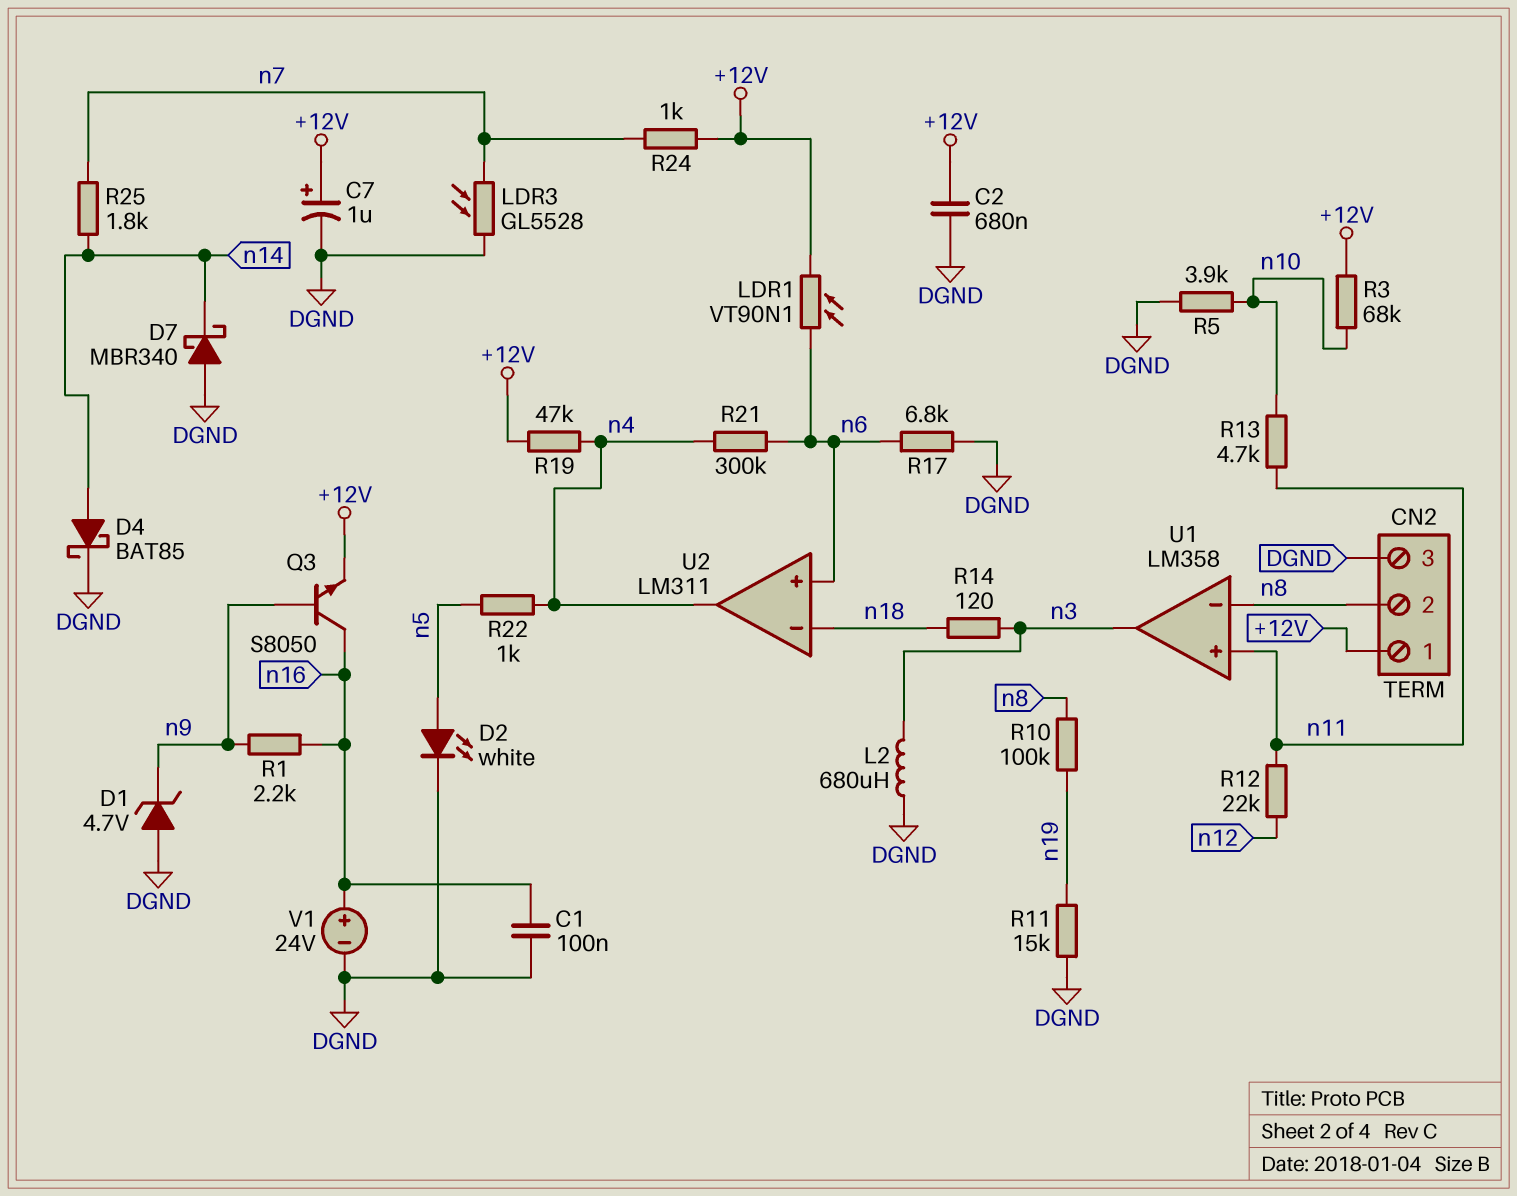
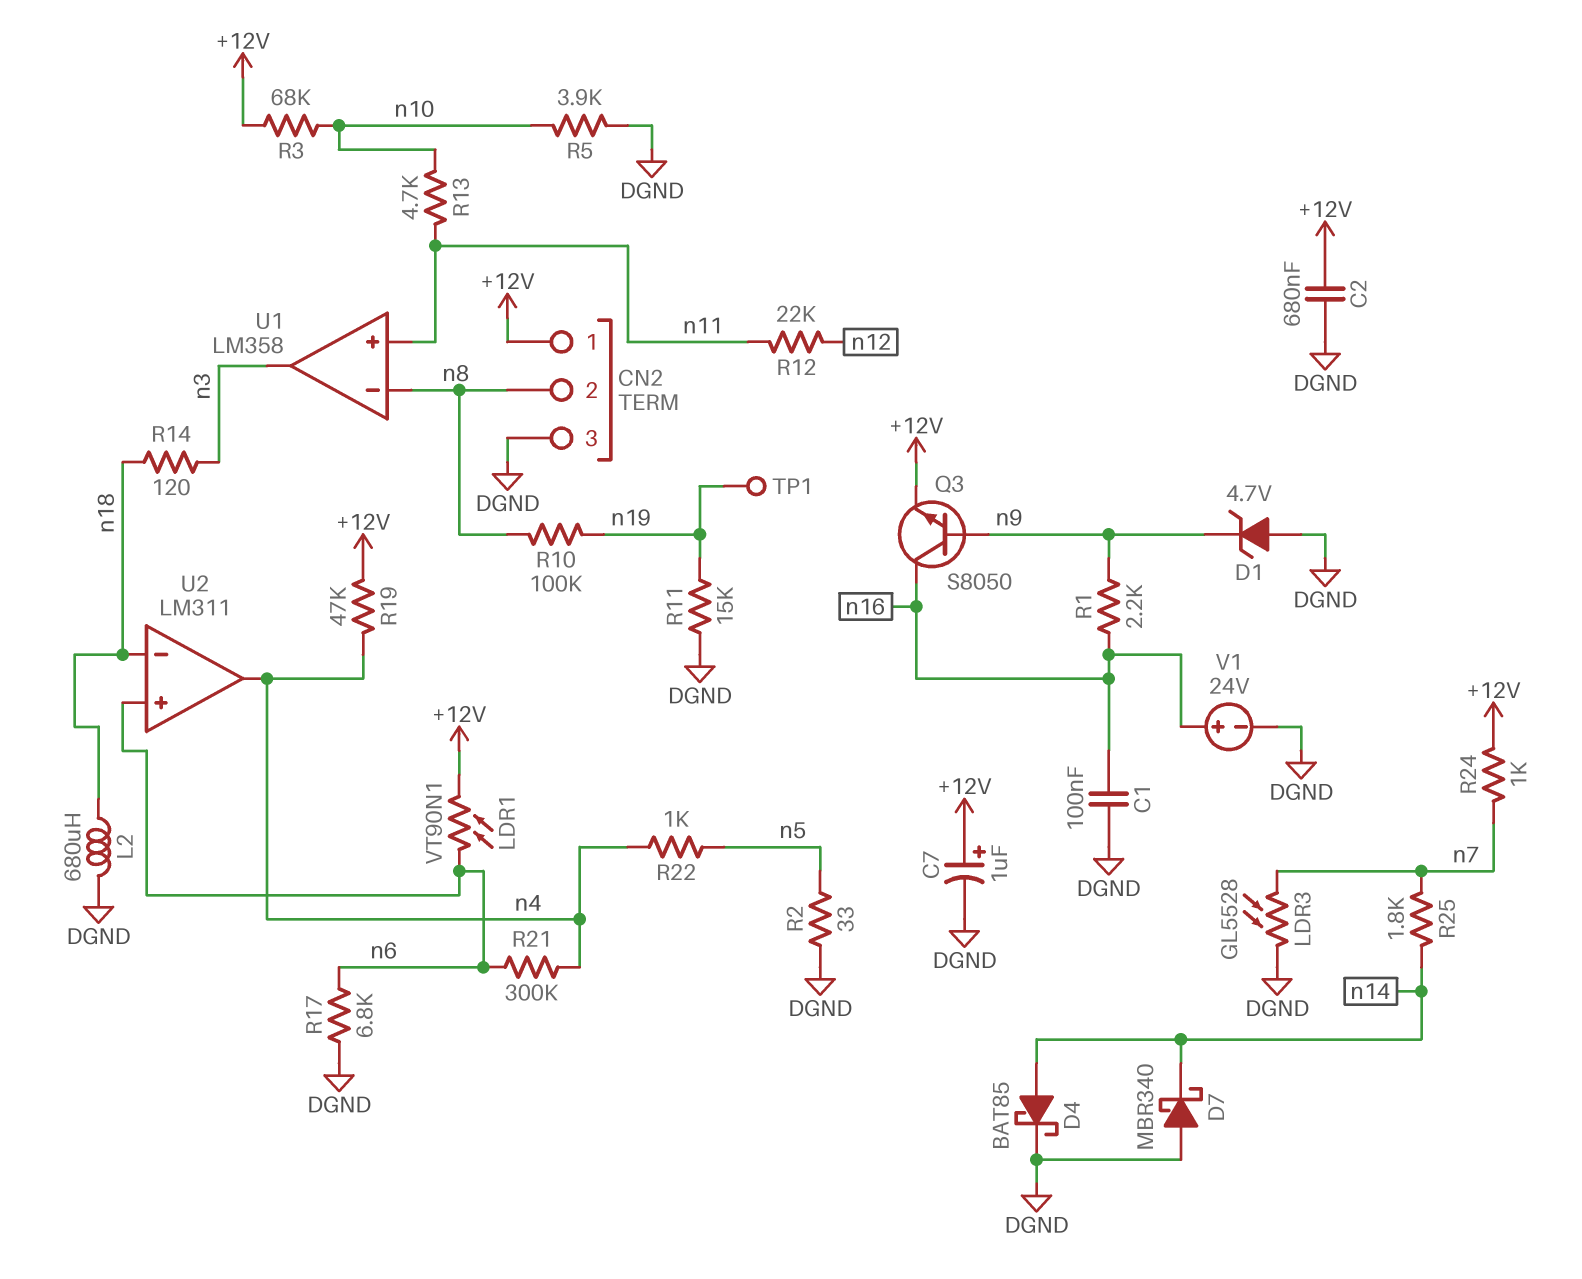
D2: LED white (A n5, K DGND) -> none
L2: 680uH (DGND, n3) -> 680uH (DGND, n18)
R2: none -> 33 (DGND, n5)
TP1: none -> test point (n19)

